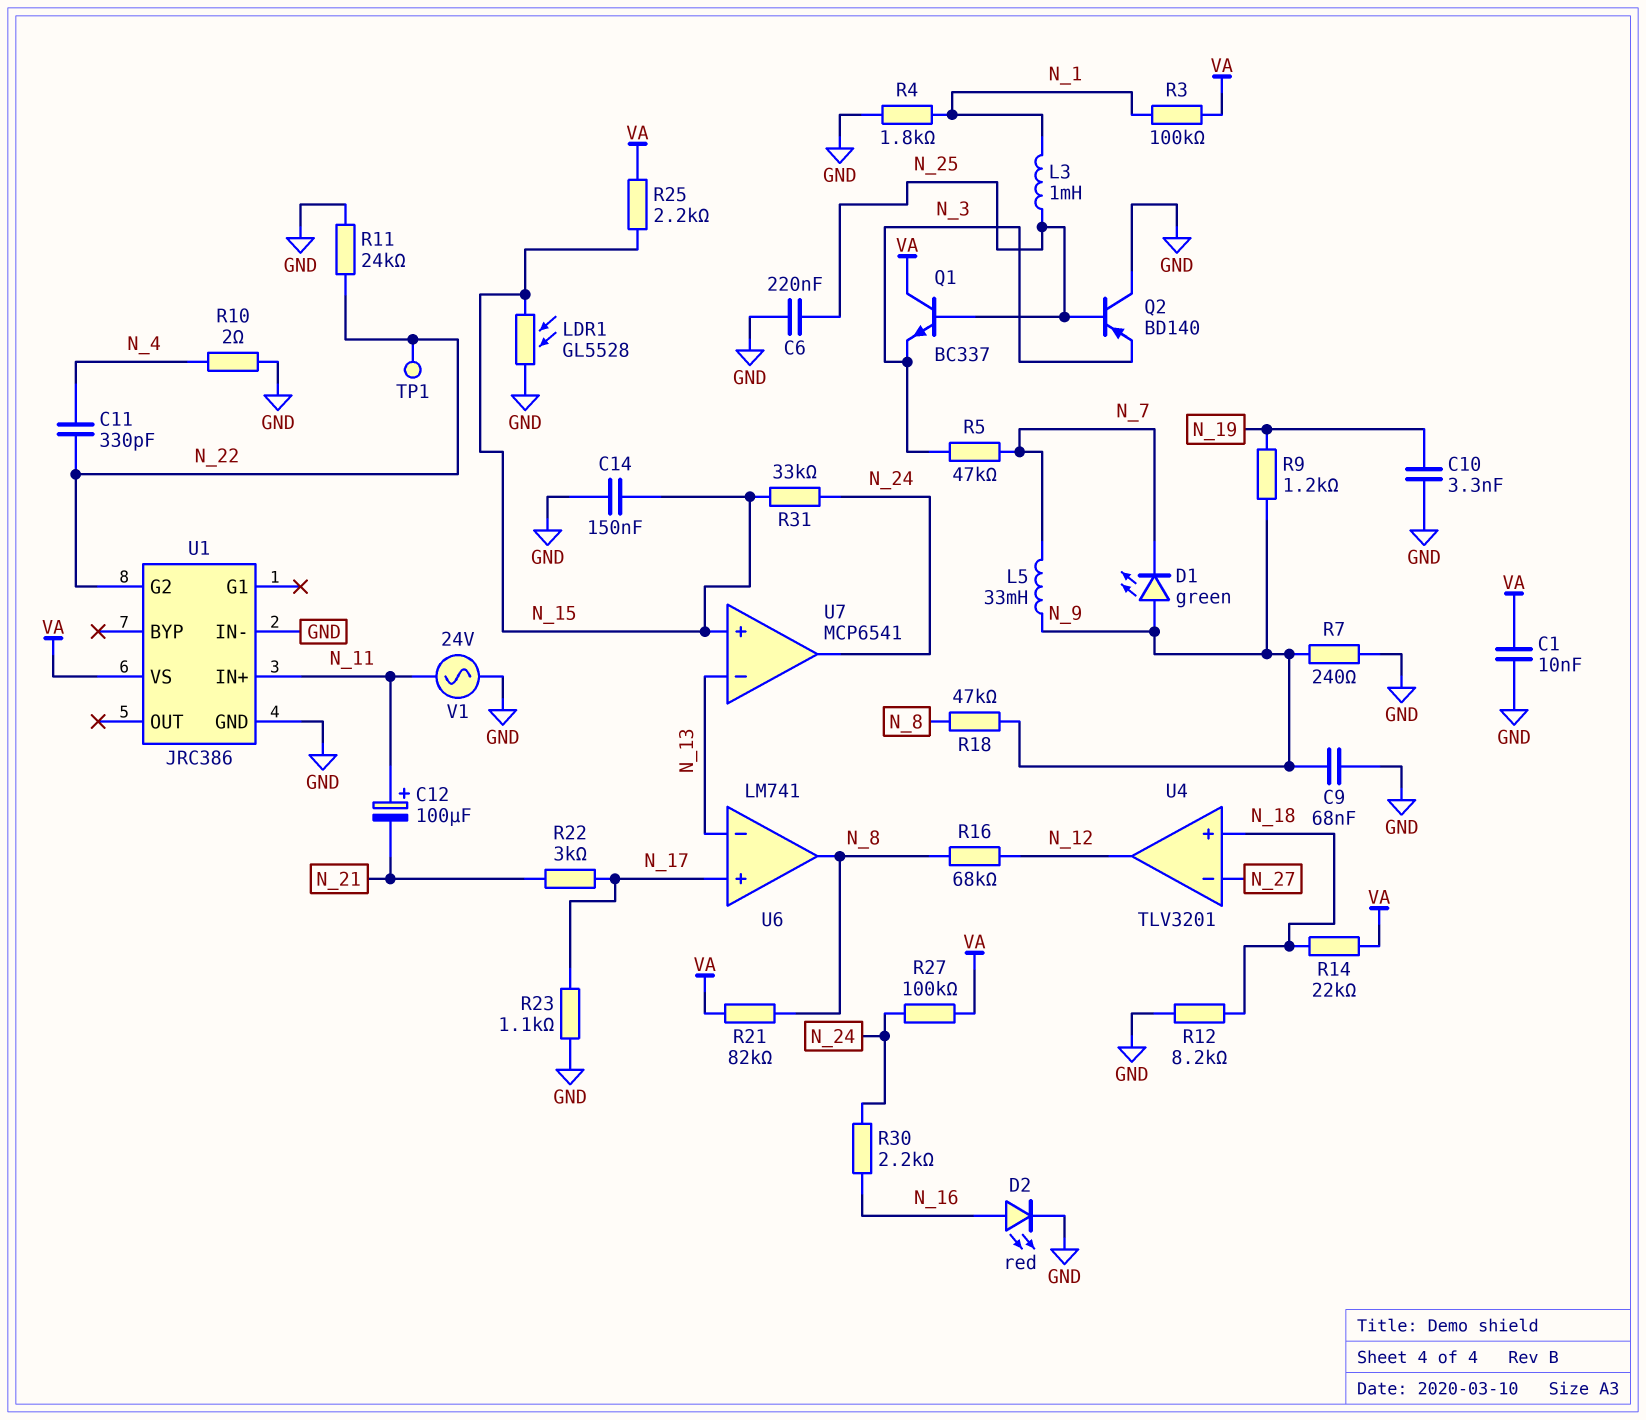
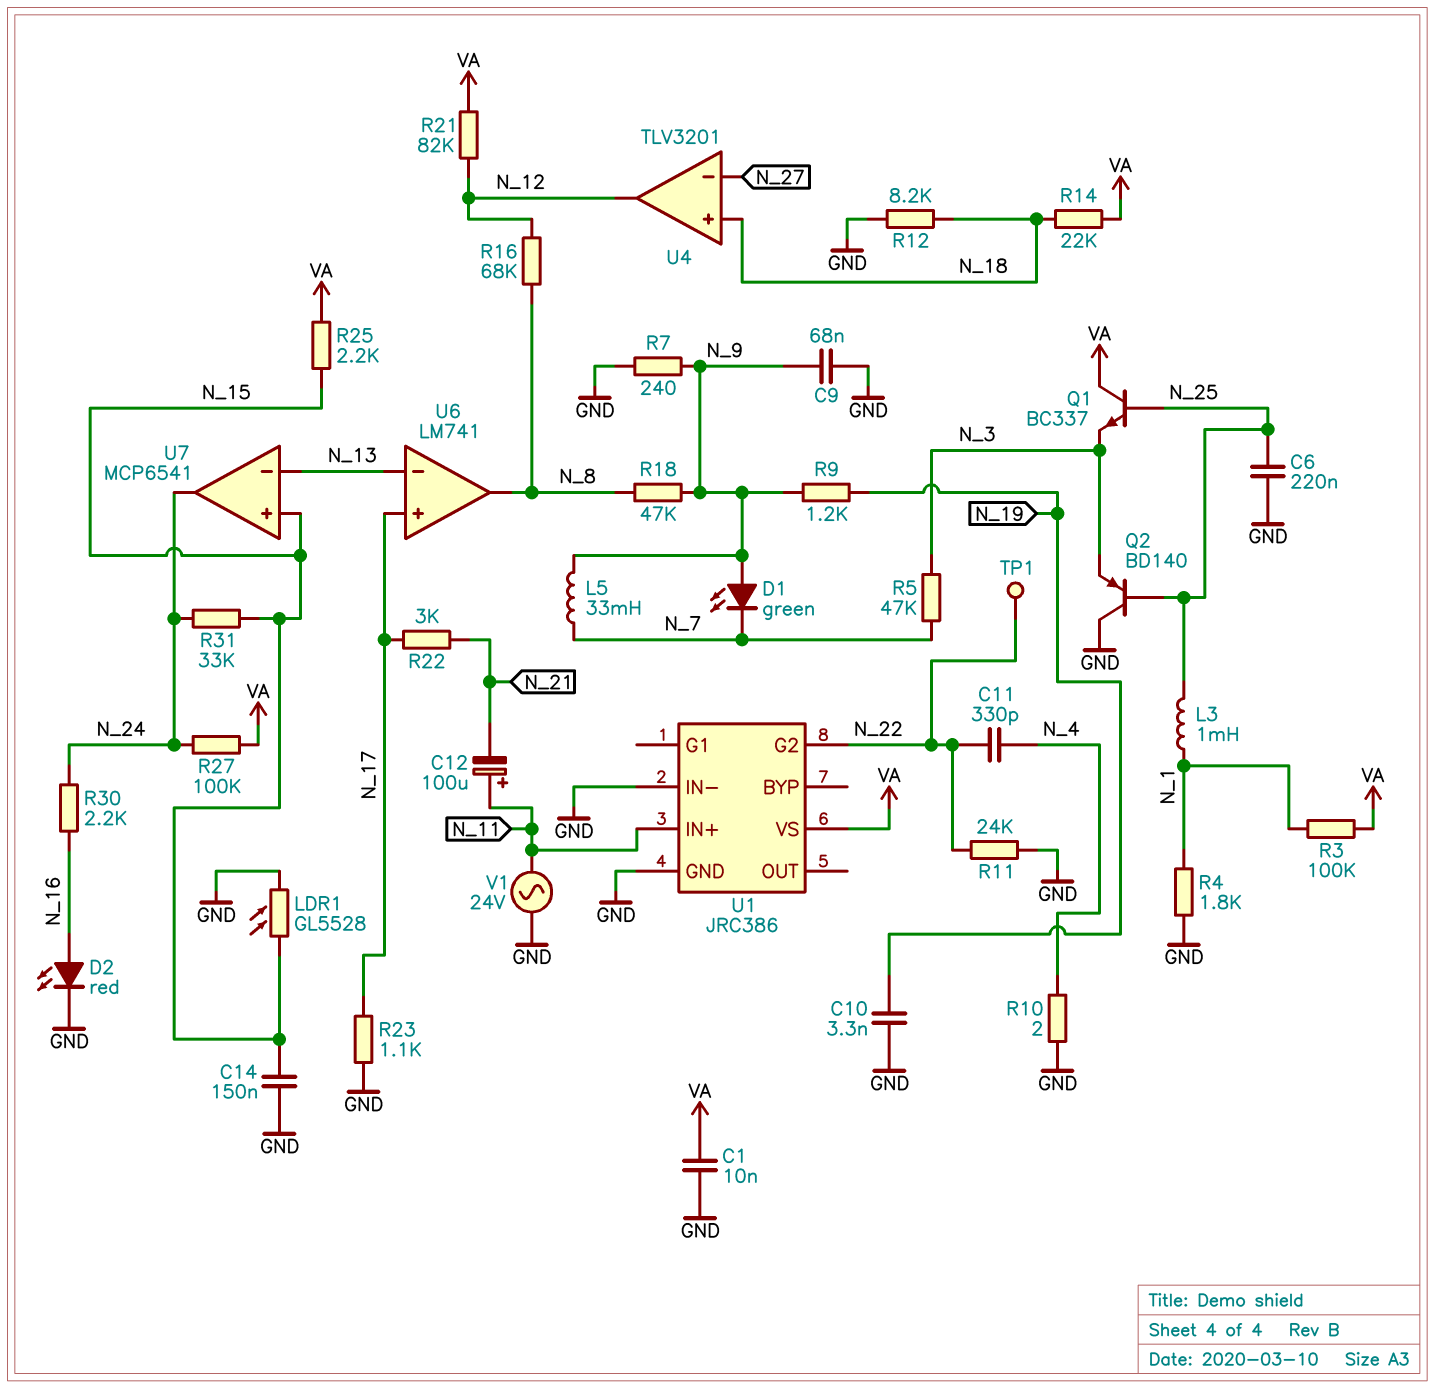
R21: 82k (N_8, VA) -> 82k (N_12, VA)

